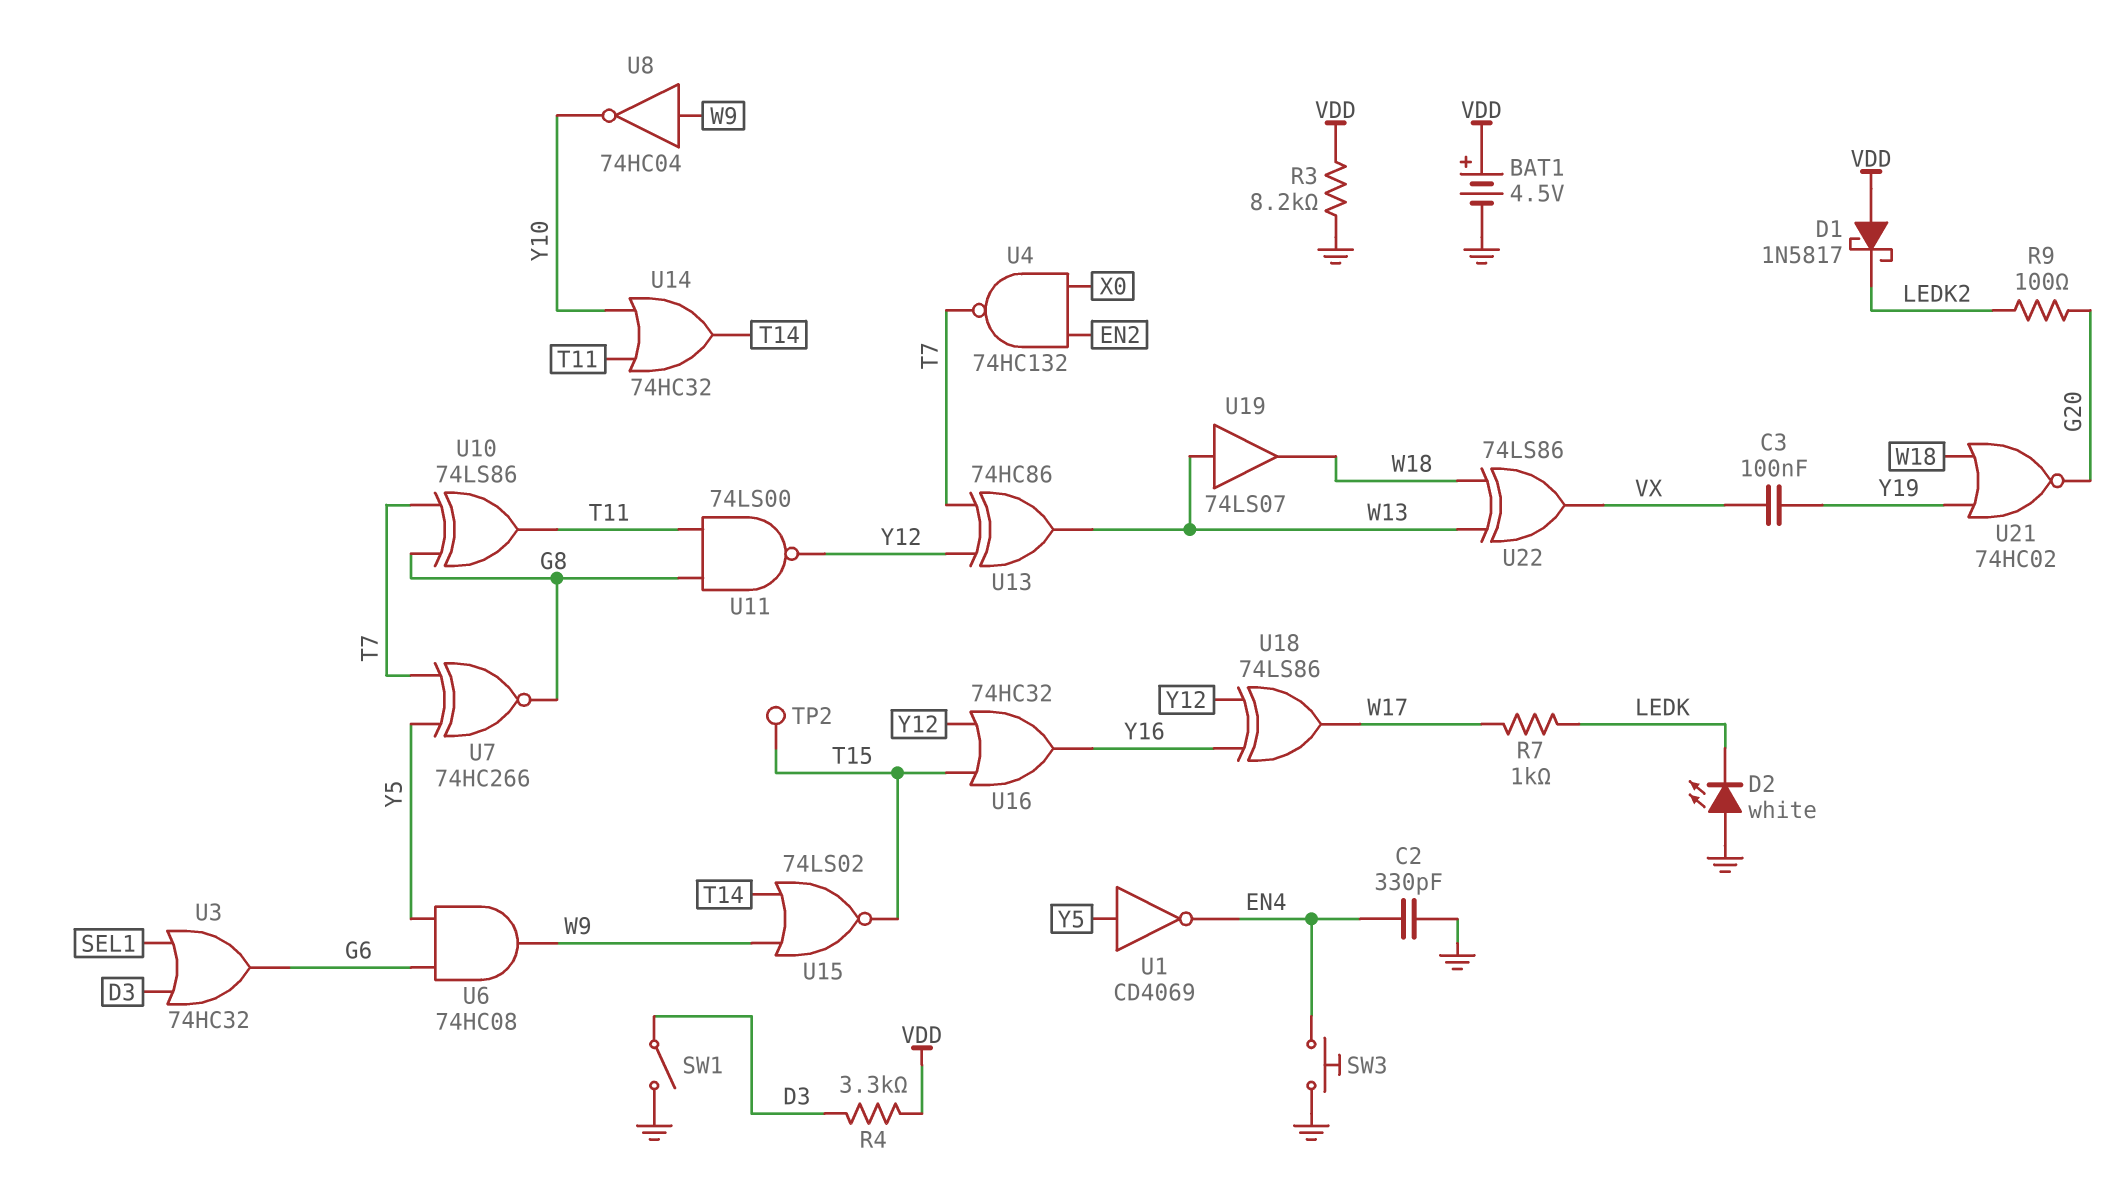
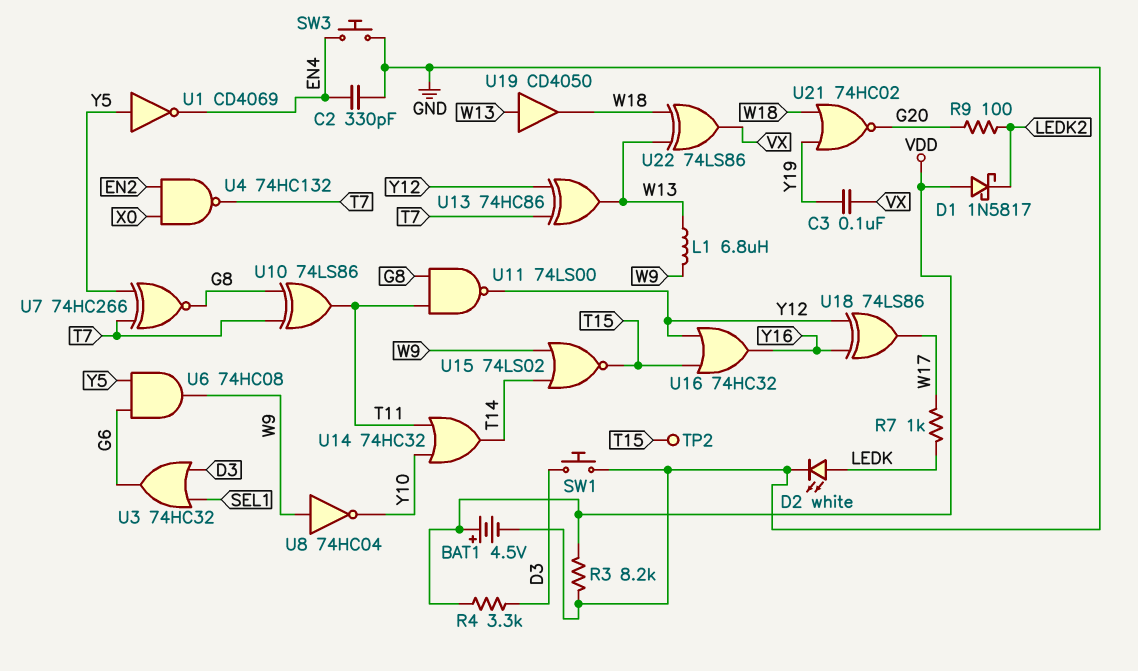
D2: LED white (A GND, K LEDK) -> LED white (A LEDK, K GND)
L1: none -> 6.8uH (W9, W13)
SW1: switch (D3, GND) -> button (D3, GND)
U19: buffer 74LS07 (in W13, out W18) -> buffer CD4050 (in W13, out W18)

